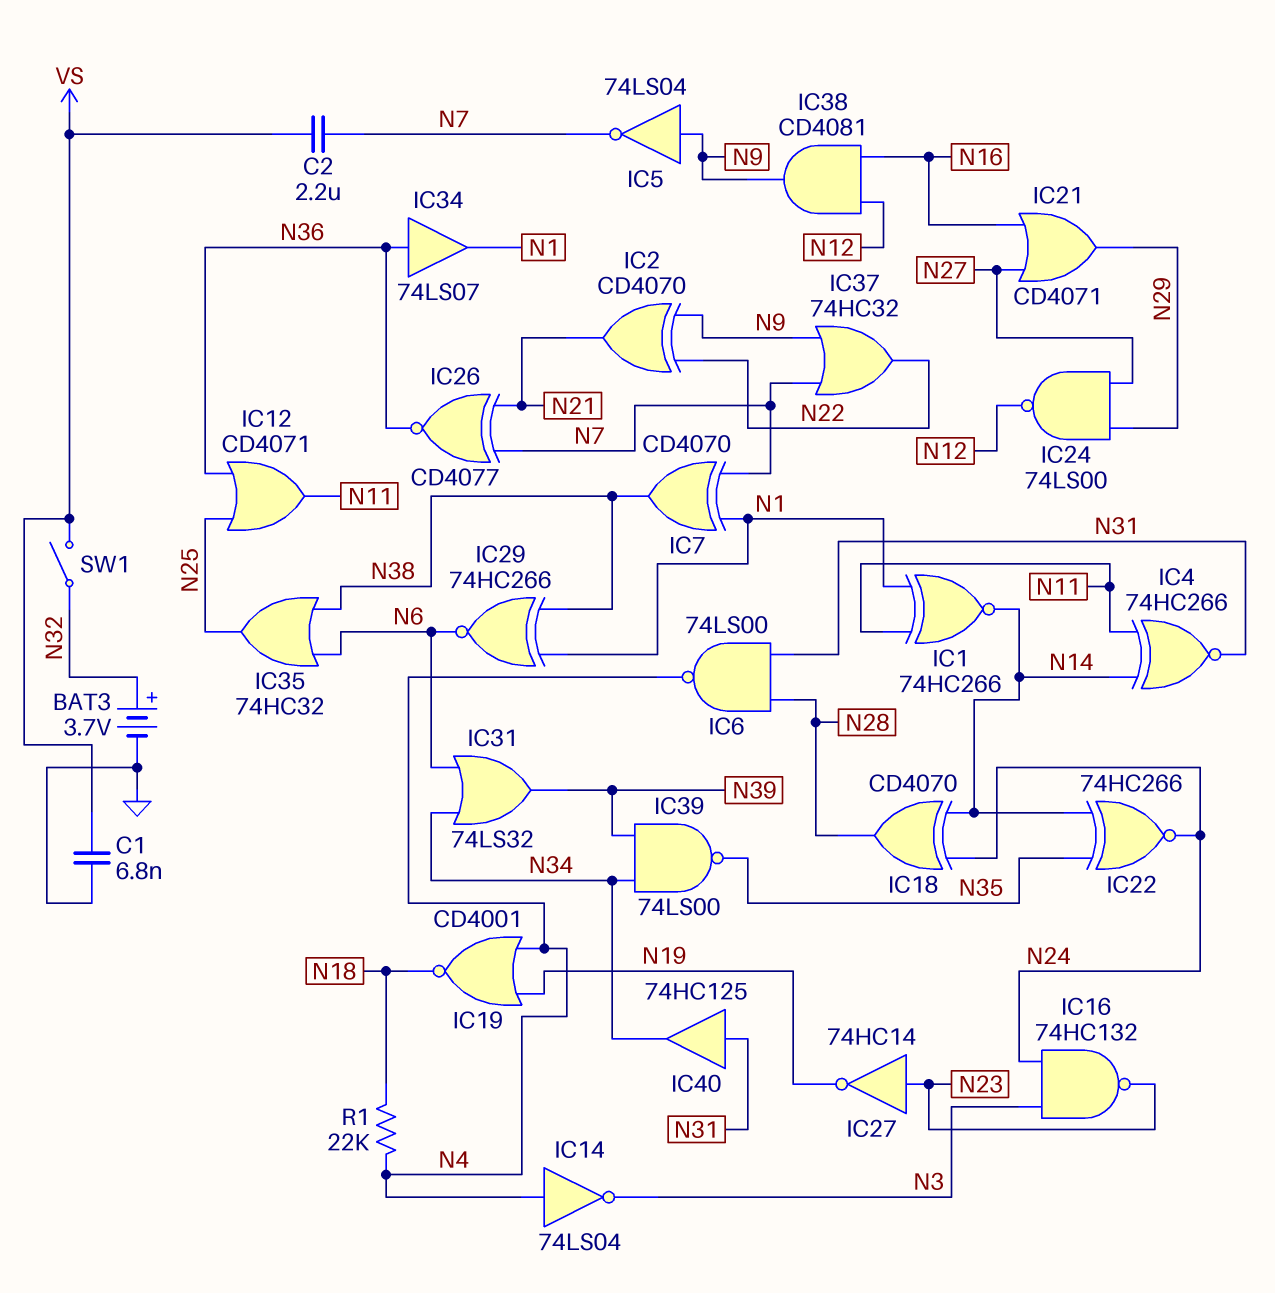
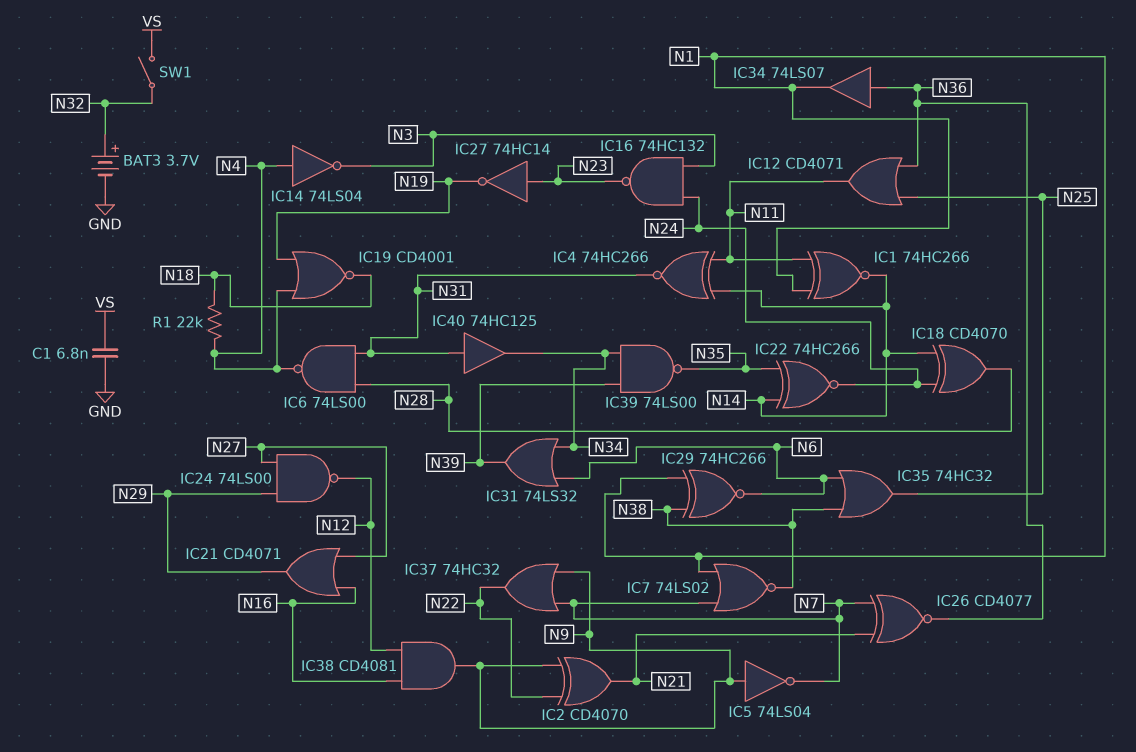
C2: 2.2uF (N7, VS) -> none
IC7: XOR CD4070 (in N1, in N7, out N38) -> NOR 74LS02 (in N1, in N7, out N38)

